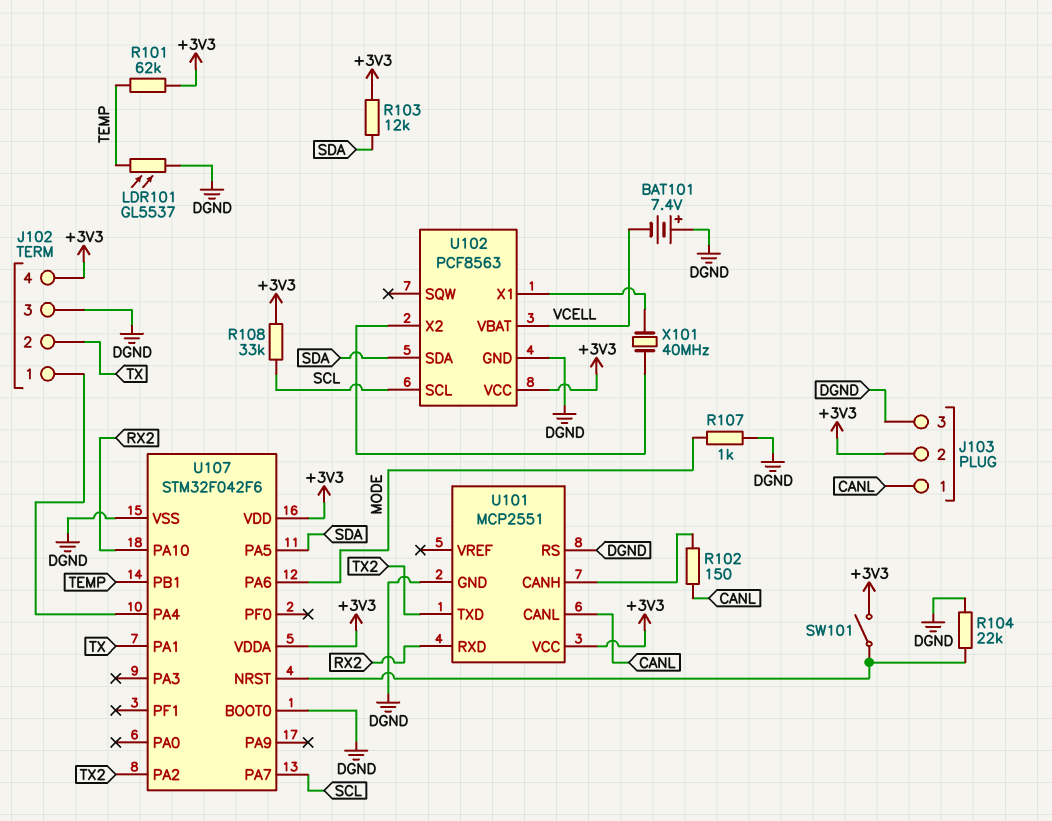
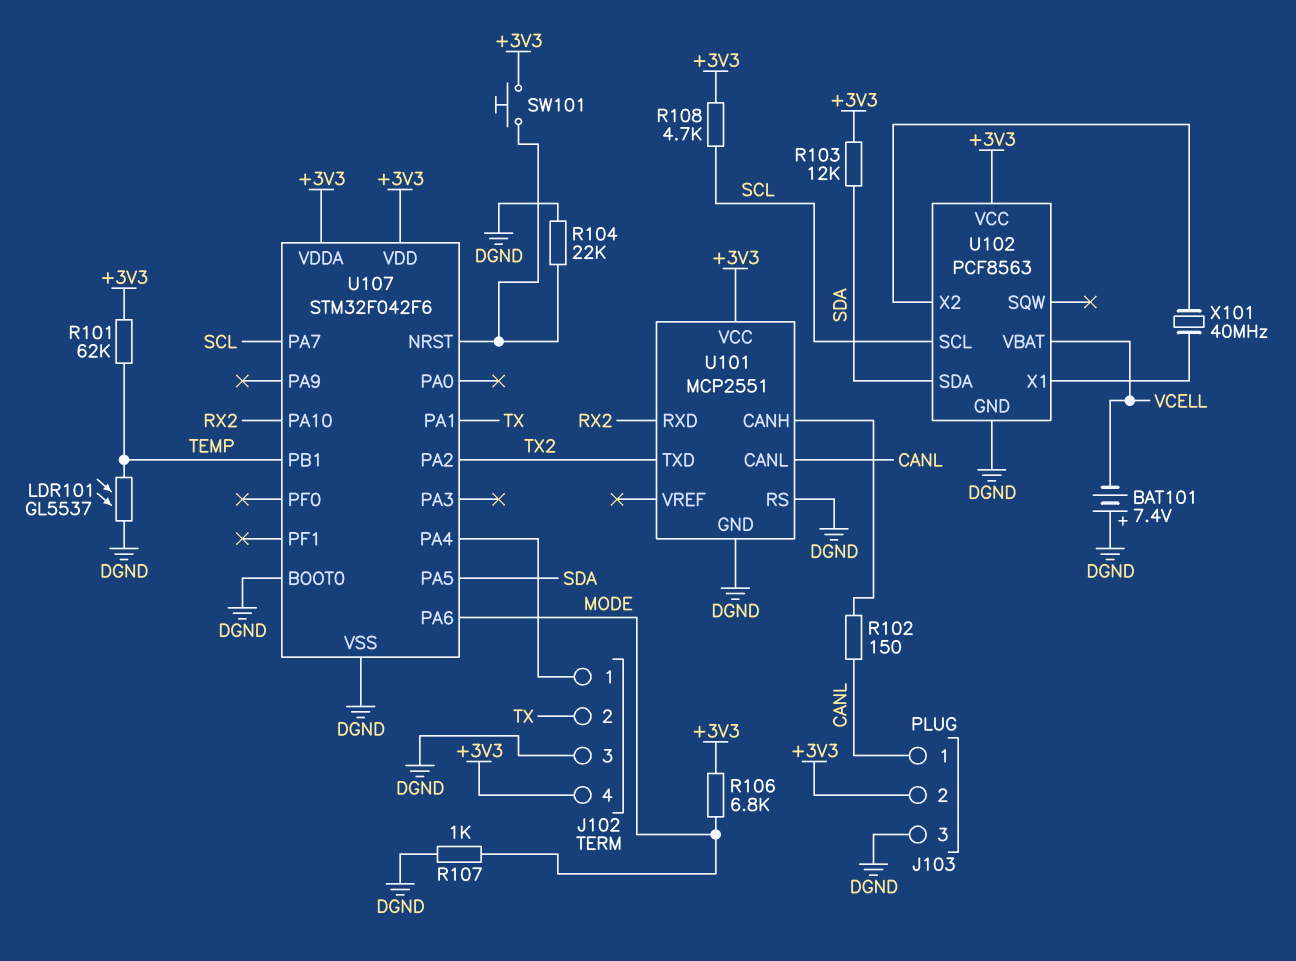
R106: none -> 6.8k (+3V3, MODE)
R108: 33k (+3V3, SCL) -> 4.7k (+3V3, SCL)
SW101: switch (+3V3, U107/NRST) -> button (+3V3, U107/NRST)

